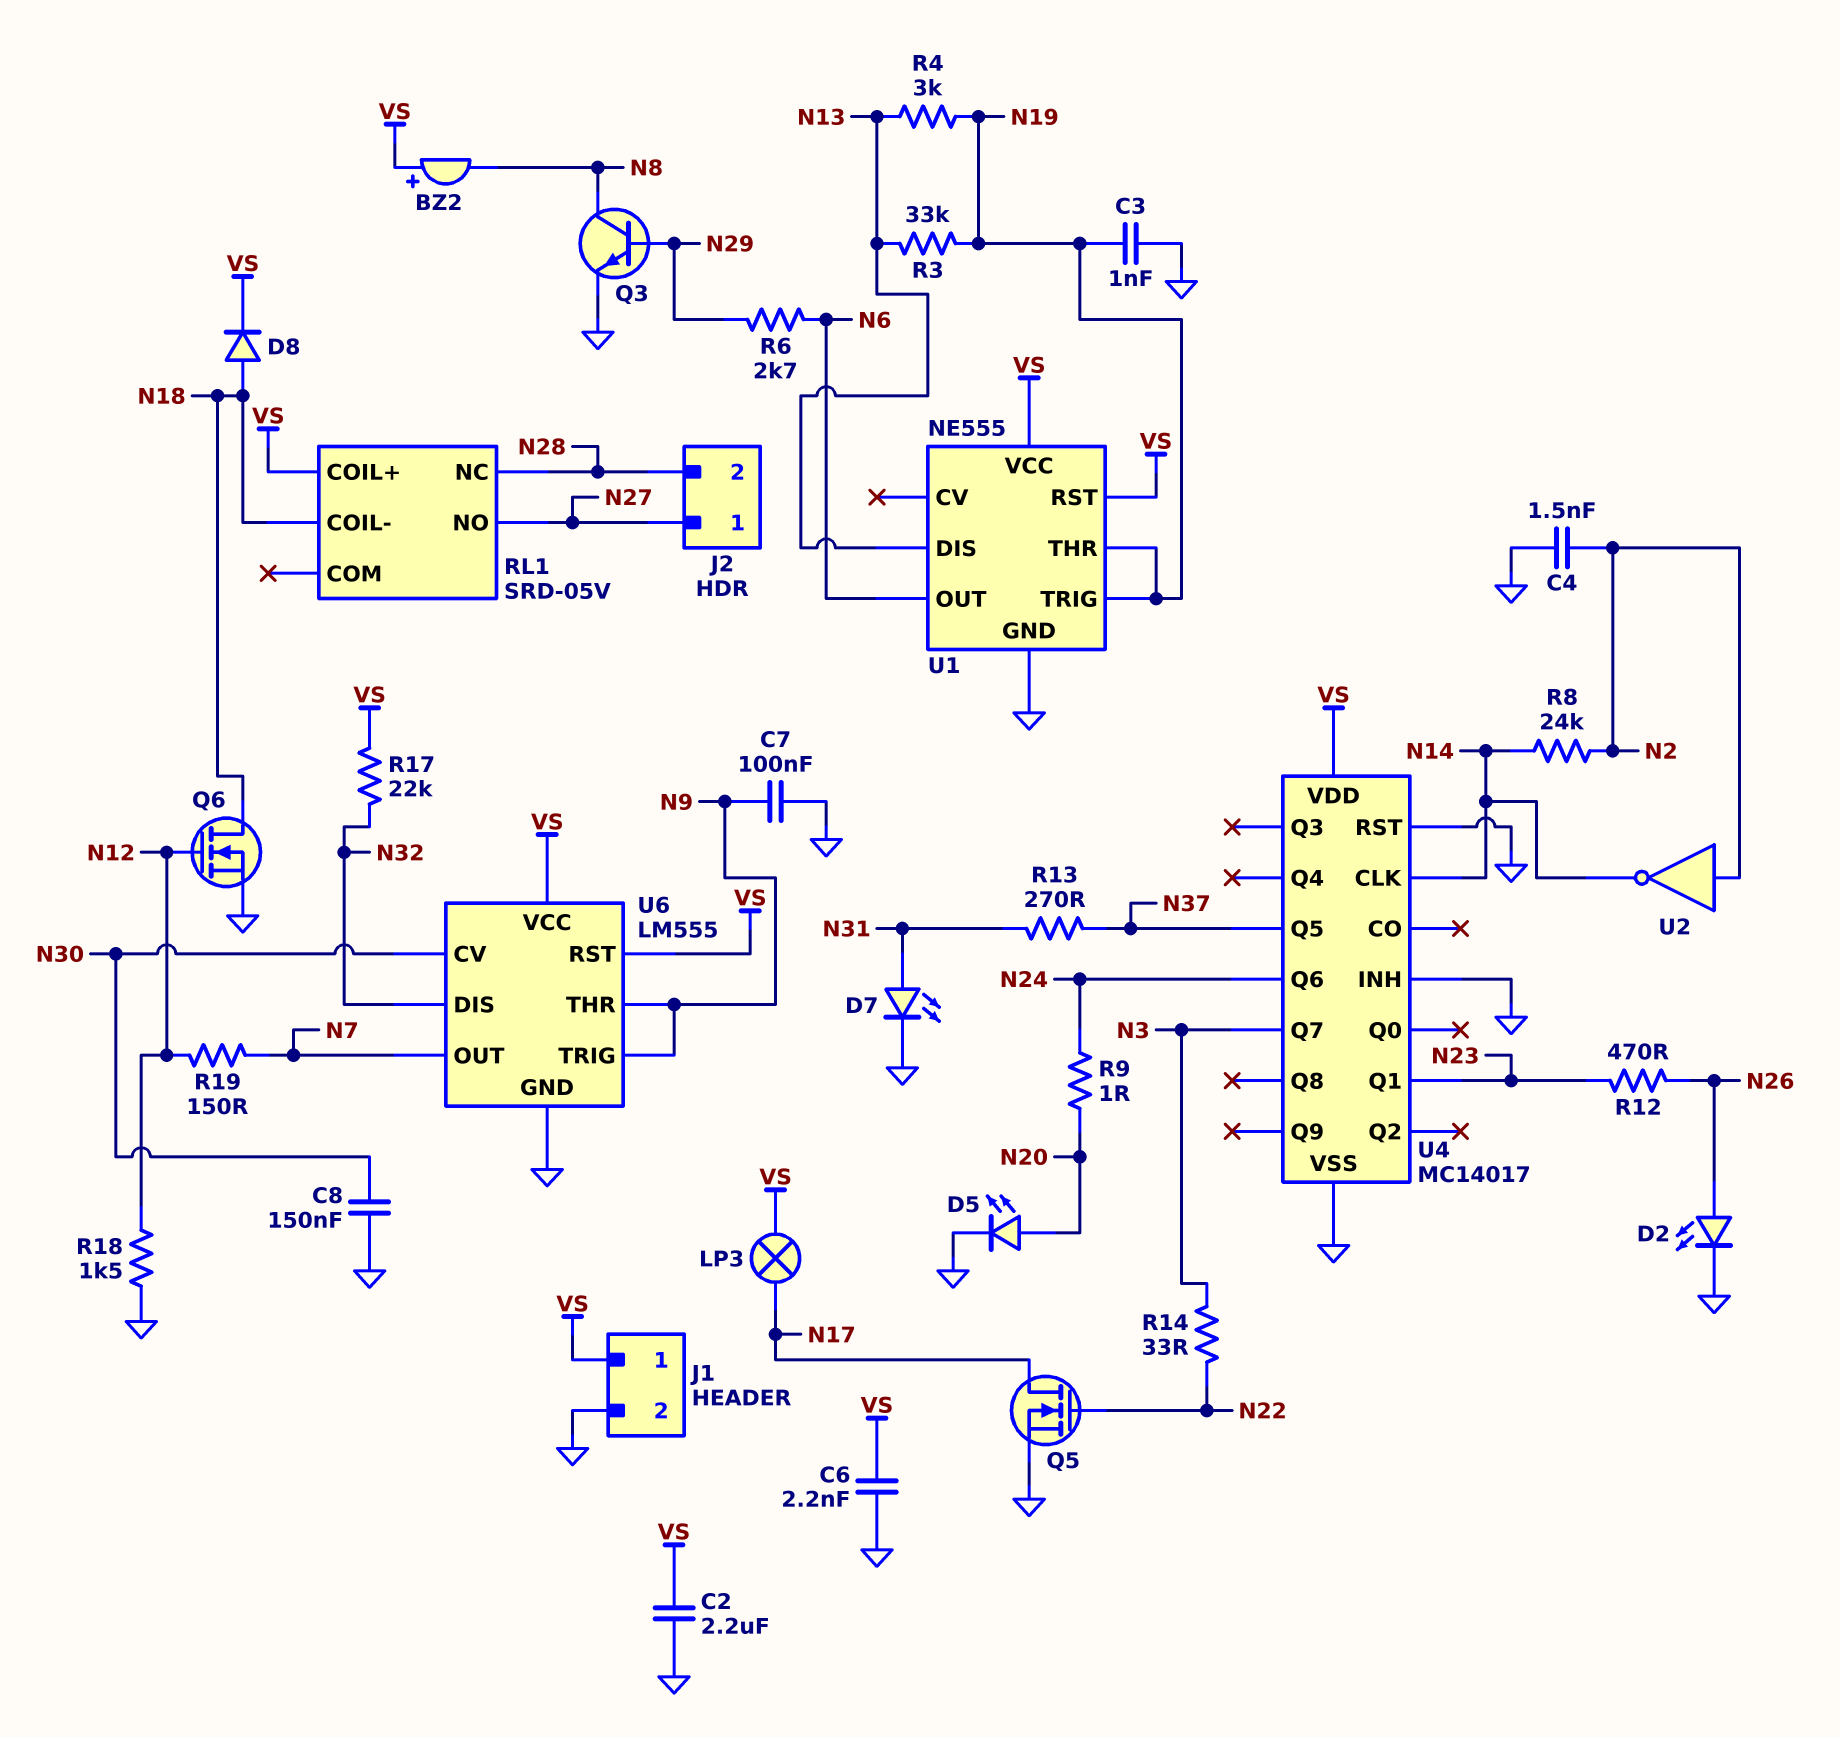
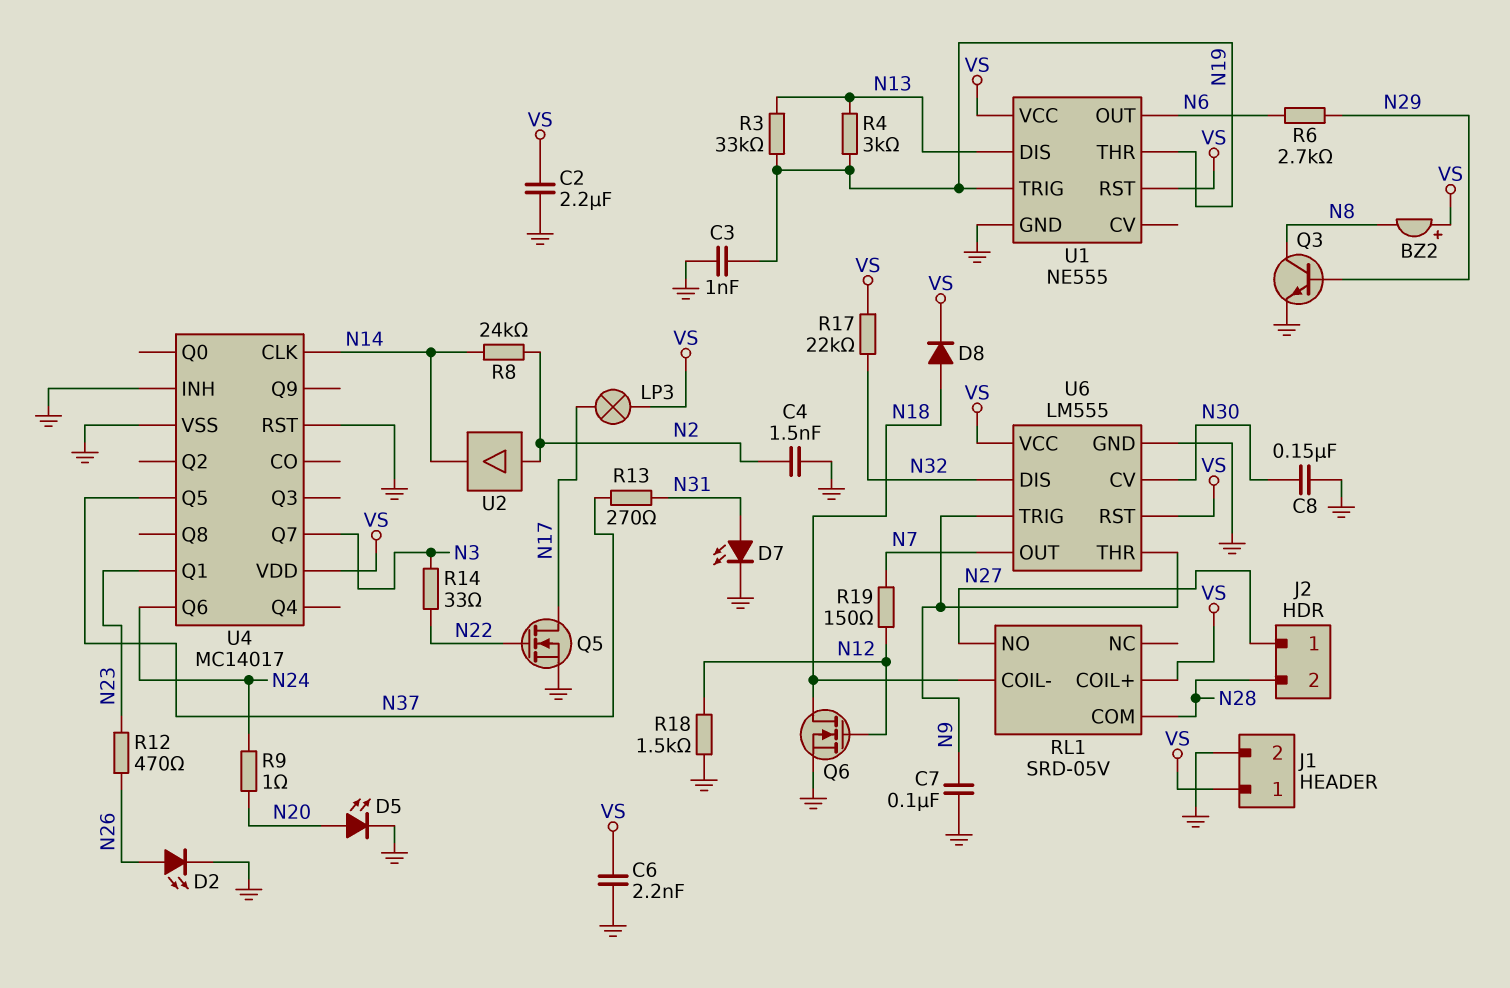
RL1 pin COM: none -> N28
RL1 pin NC: N28 -> none
U2: NOT (in N2, out N14) -> buffer (in N2, out N14)

